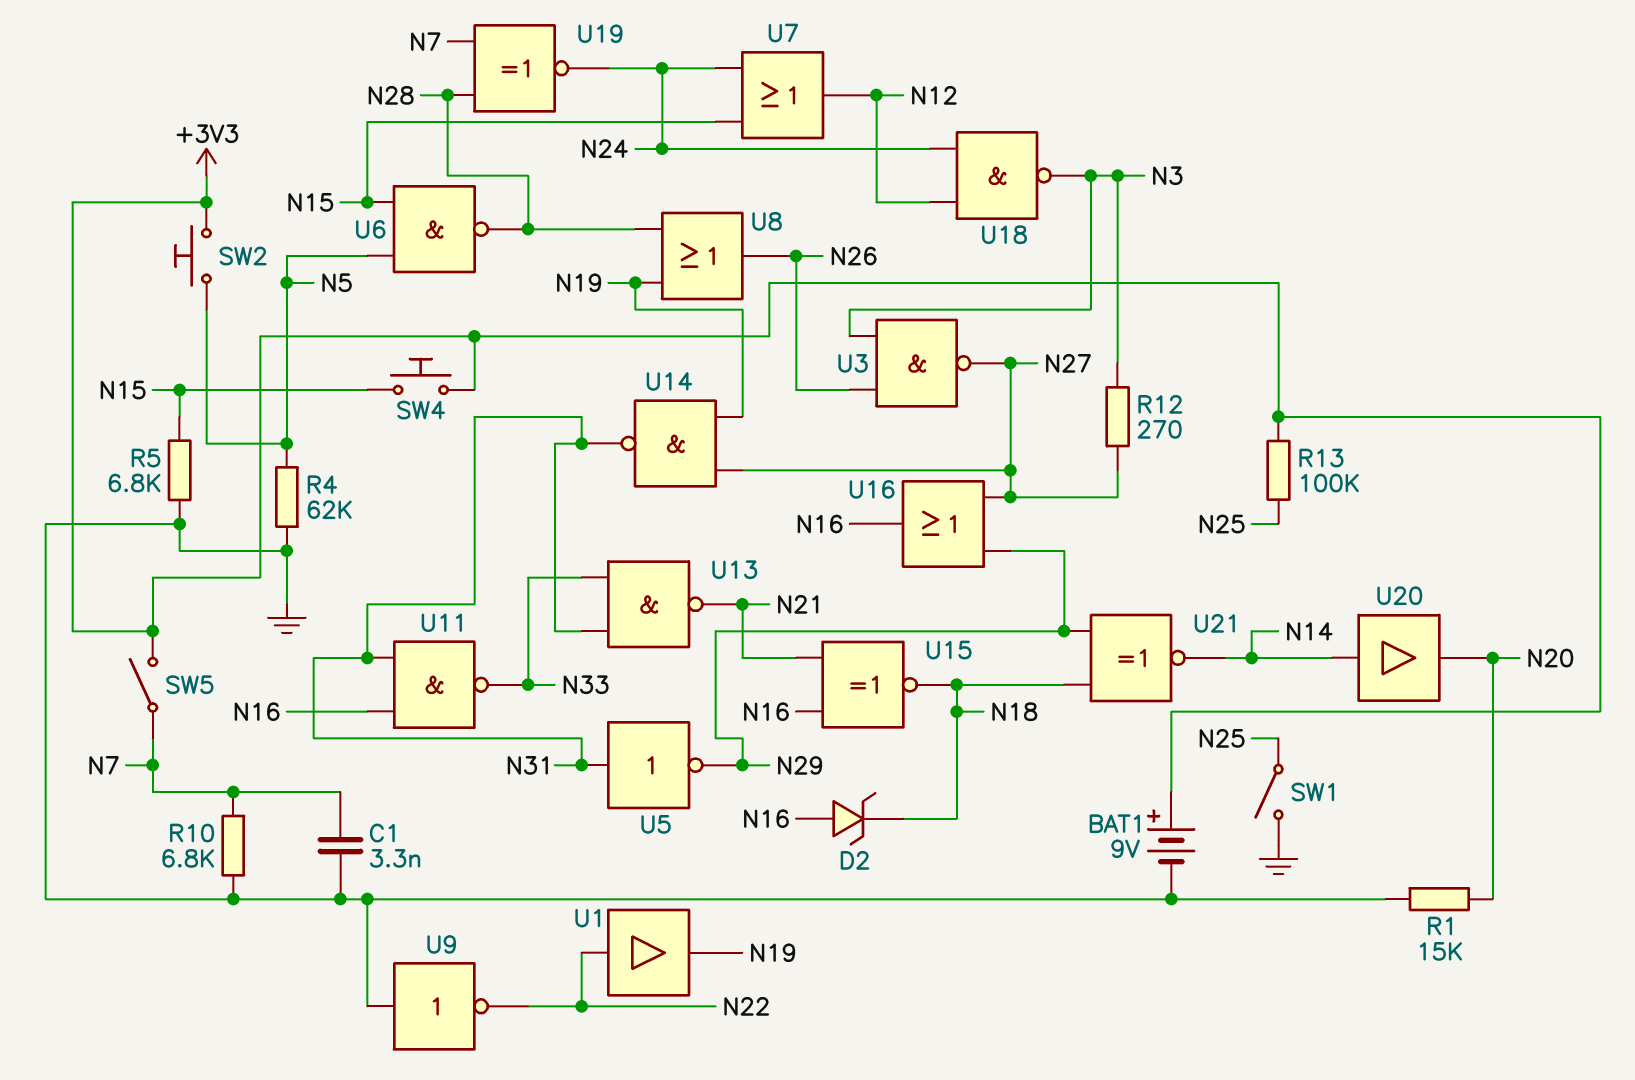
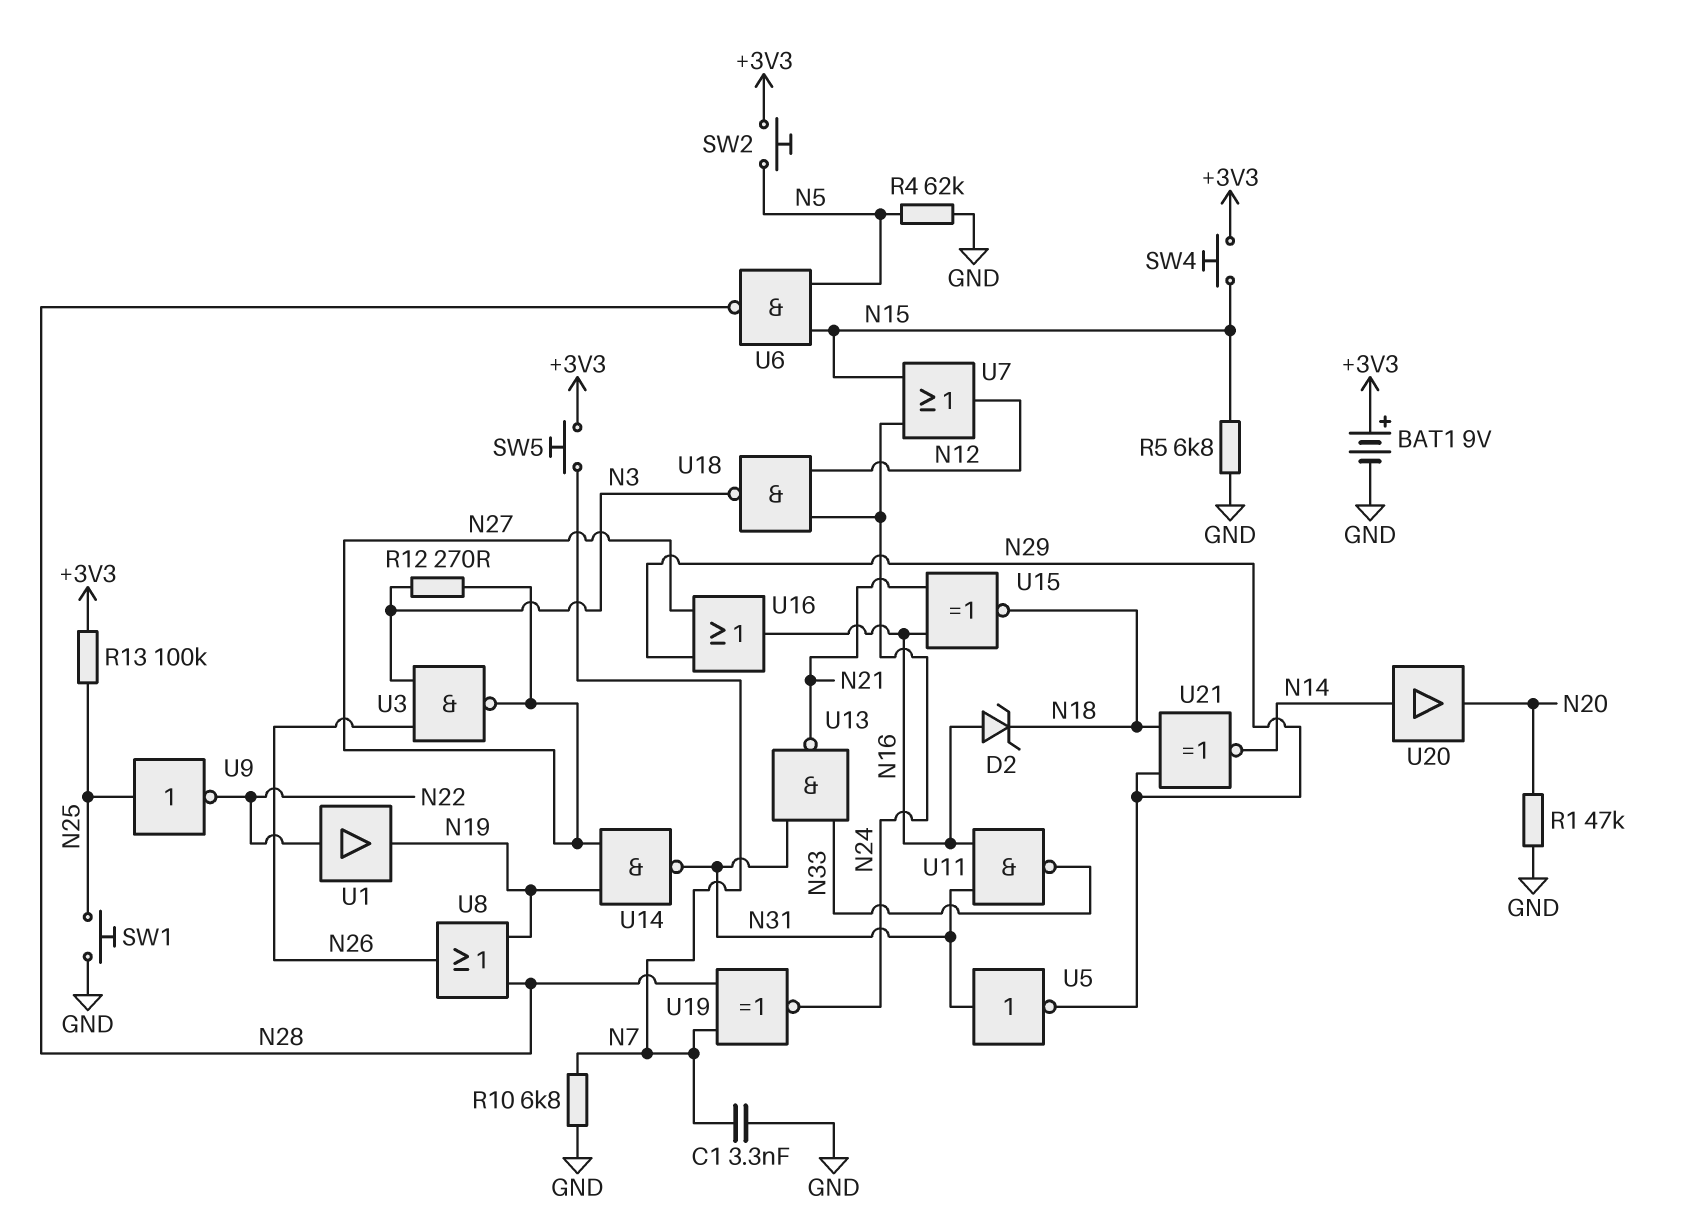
R1: 15k (GND, N20) -> 47k (GND, N20)
SW1: switch (GND, N25) -> button (GND, N25)
SW5: switch (+3V3, N7) -> button (+3V3, N7)
U9: NOT (in GND, out N22) -> NOT (in N25, out N22)

